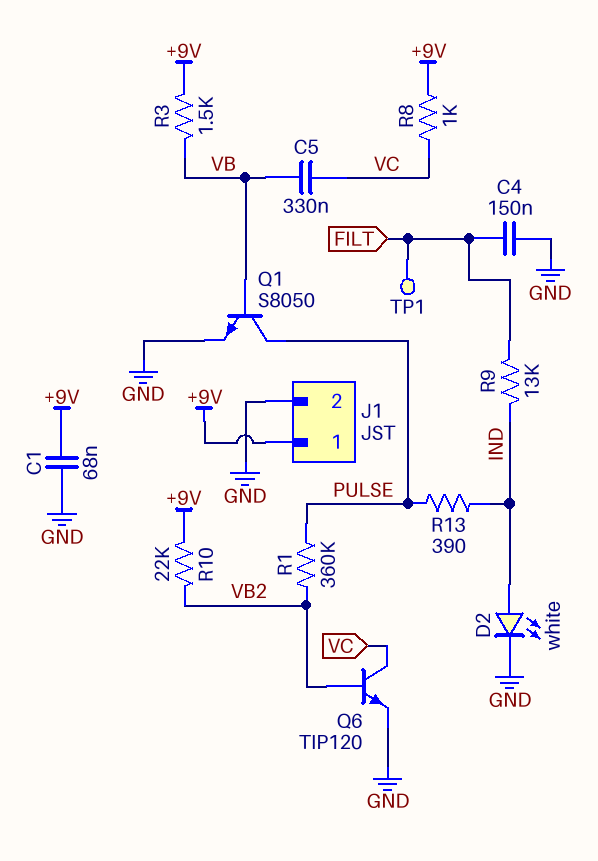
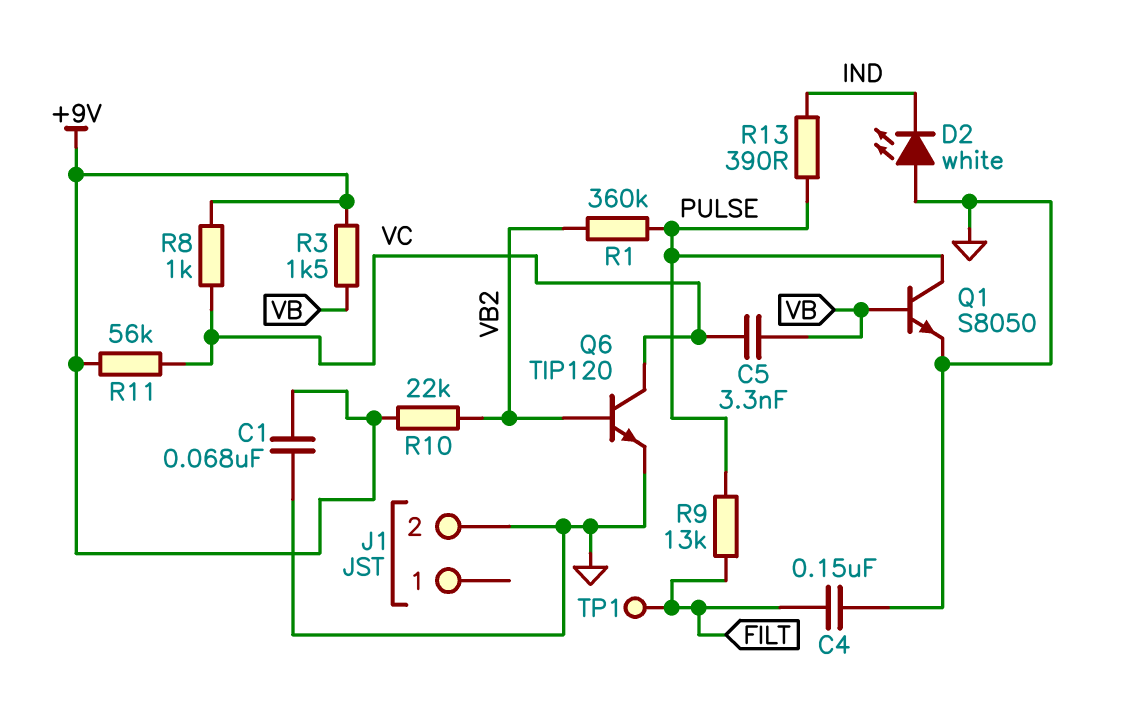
C5: 330nF (VB, VC) -> 3.3nF (VB, VC)
D2: LED white (A IND, K GND) -> LED white (A GND, K IND)
J1 pin 1: +9V -> none
R9: 13k (FILT, IND) -> 13k (FILT, PULSE)
R11: none -> 56k (+9V, VC)

